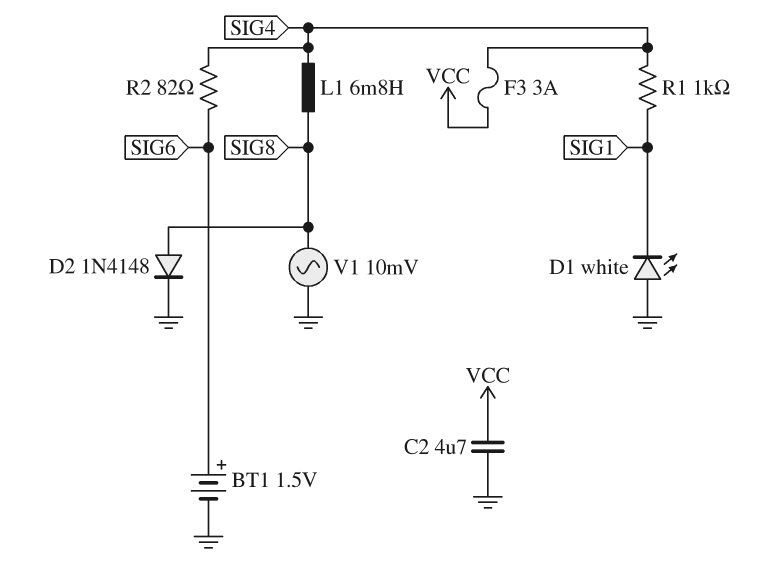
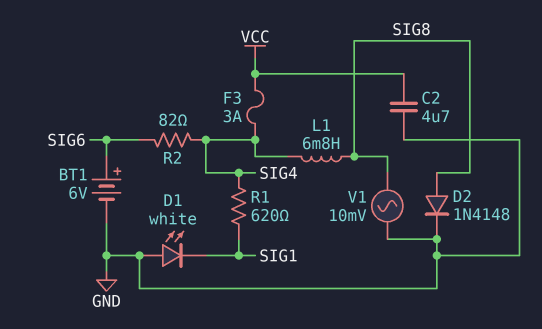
BT1: 1.5V (plus SIG6, minus GND) -> 6V (plus SIG6, minus GND)
R1: 1k (SIG1, SIG4) -> 620 (SIG1, SIG4)

